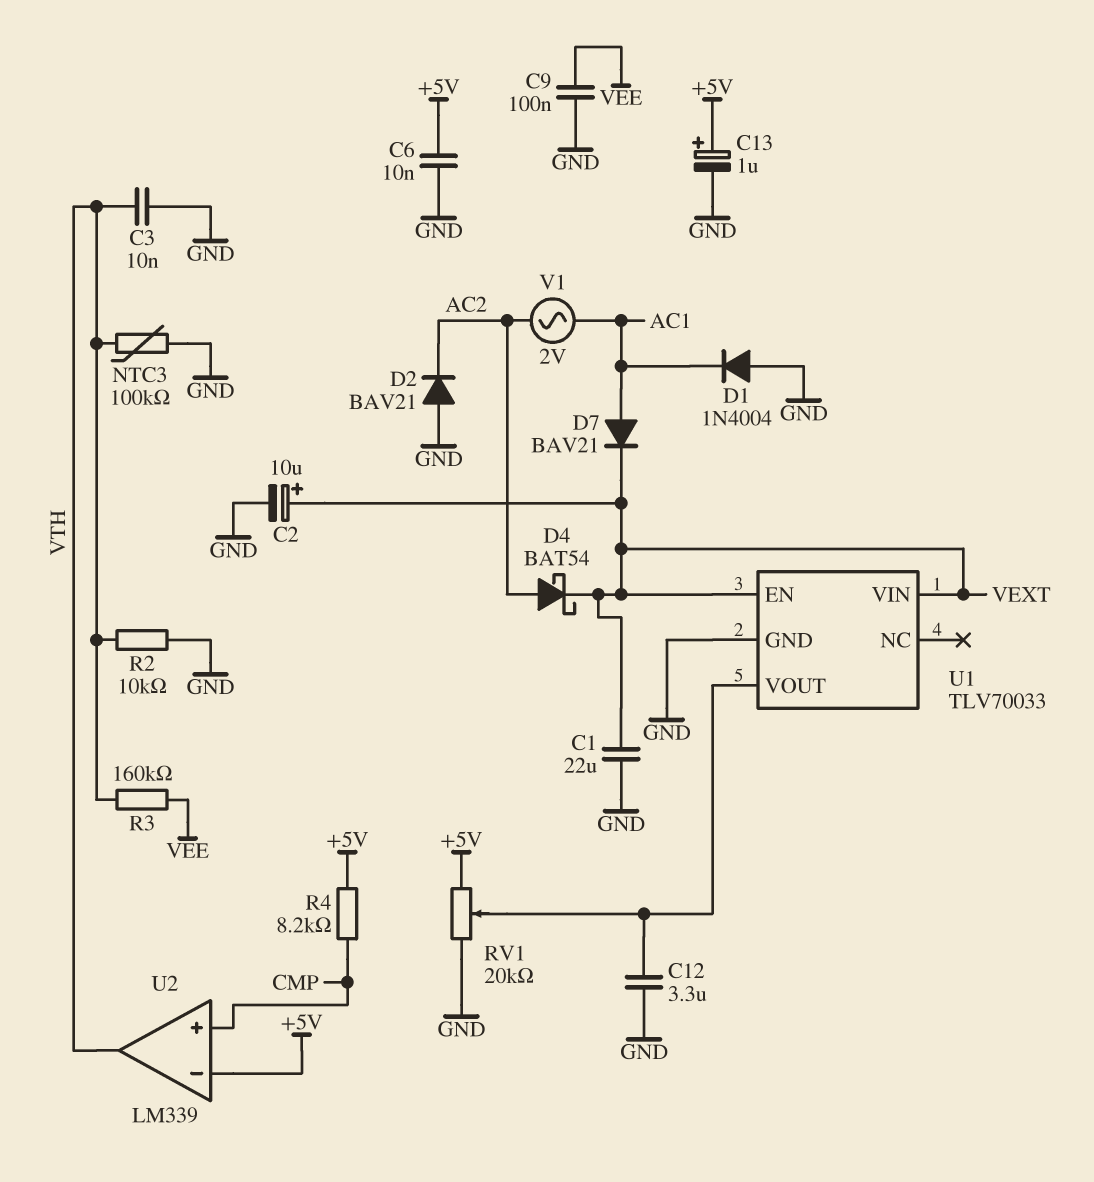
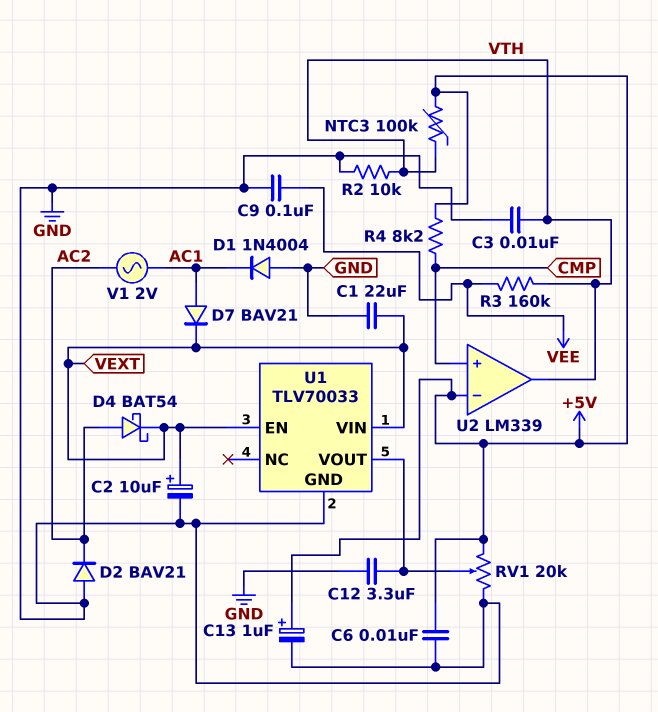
NTC3: 100k (GND, VTH) -> 100k (+5V, VTH)

